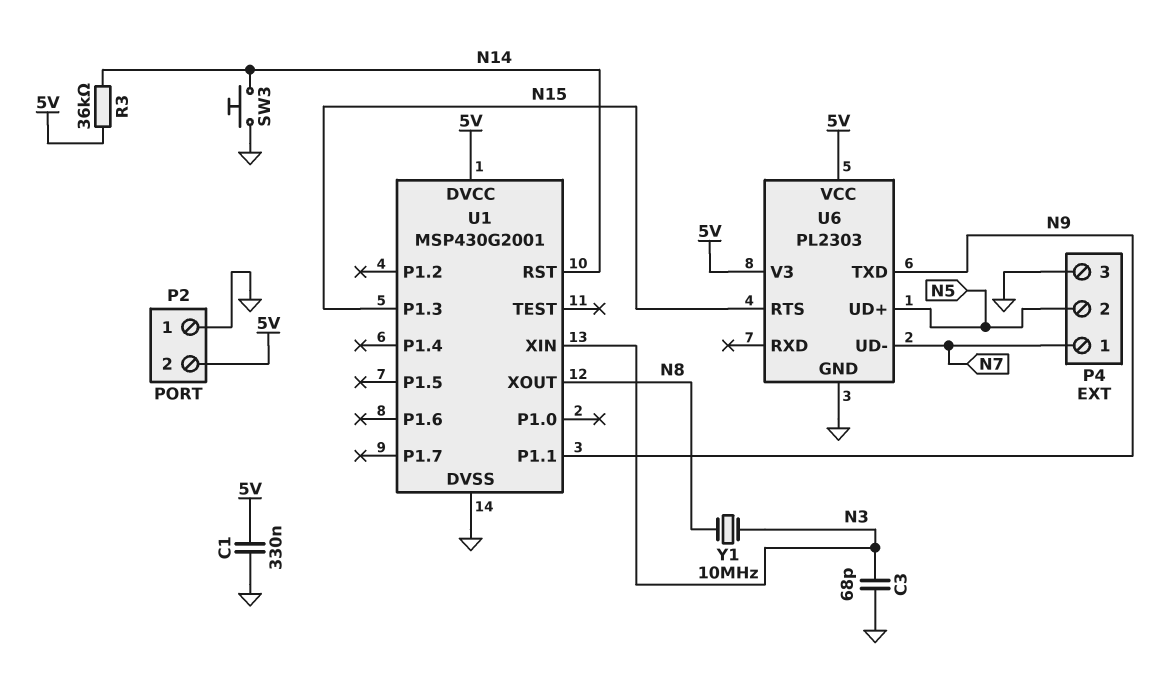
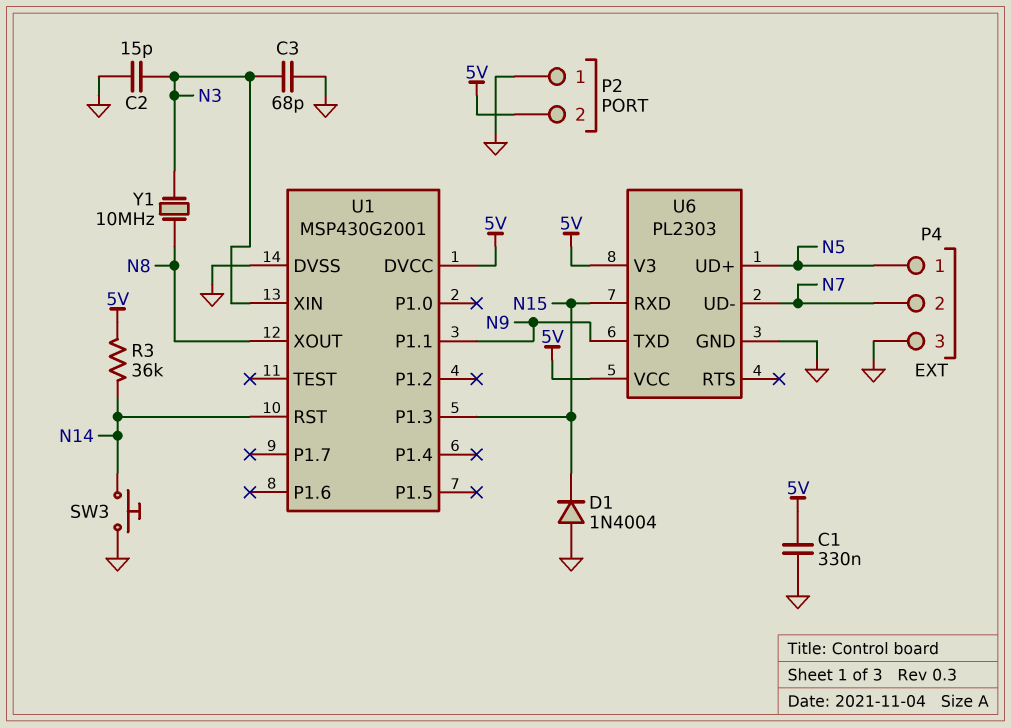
C2: none -> 15pF (GND, N3)
D1: none -> diode 1N4004 (A GND, K N15)
P4 pin 1: N7 -> N5
P4 pin 2: N5 -> N7
U6 pin RTS: N15 -> none
U6 pin RXD: none -> N15

